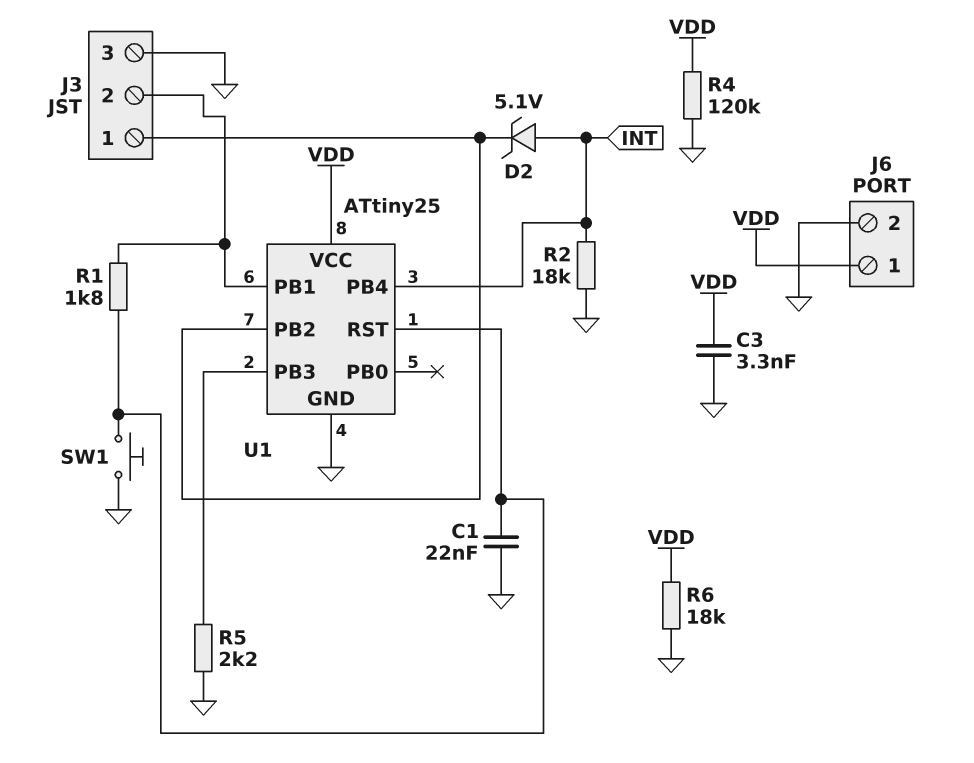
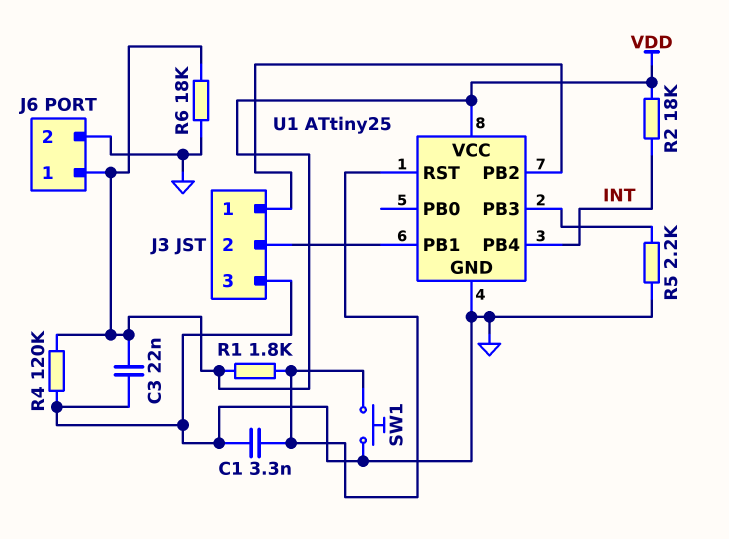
C1: 22nF (GND, U1/RST) -> 3.3nF (GND, U1/RST)
C3: 3.3nF (GND, VDD) -> 22nF (GND, VDD)
D2: zener 5.1V (A INT, K J3/1) -> none
R1: 1.8k (J3/2, U1/RST) -> 1.8k (U1/RST, VDD)
R2: 18k (GND, INT) -> 18k (INT, VDD)

